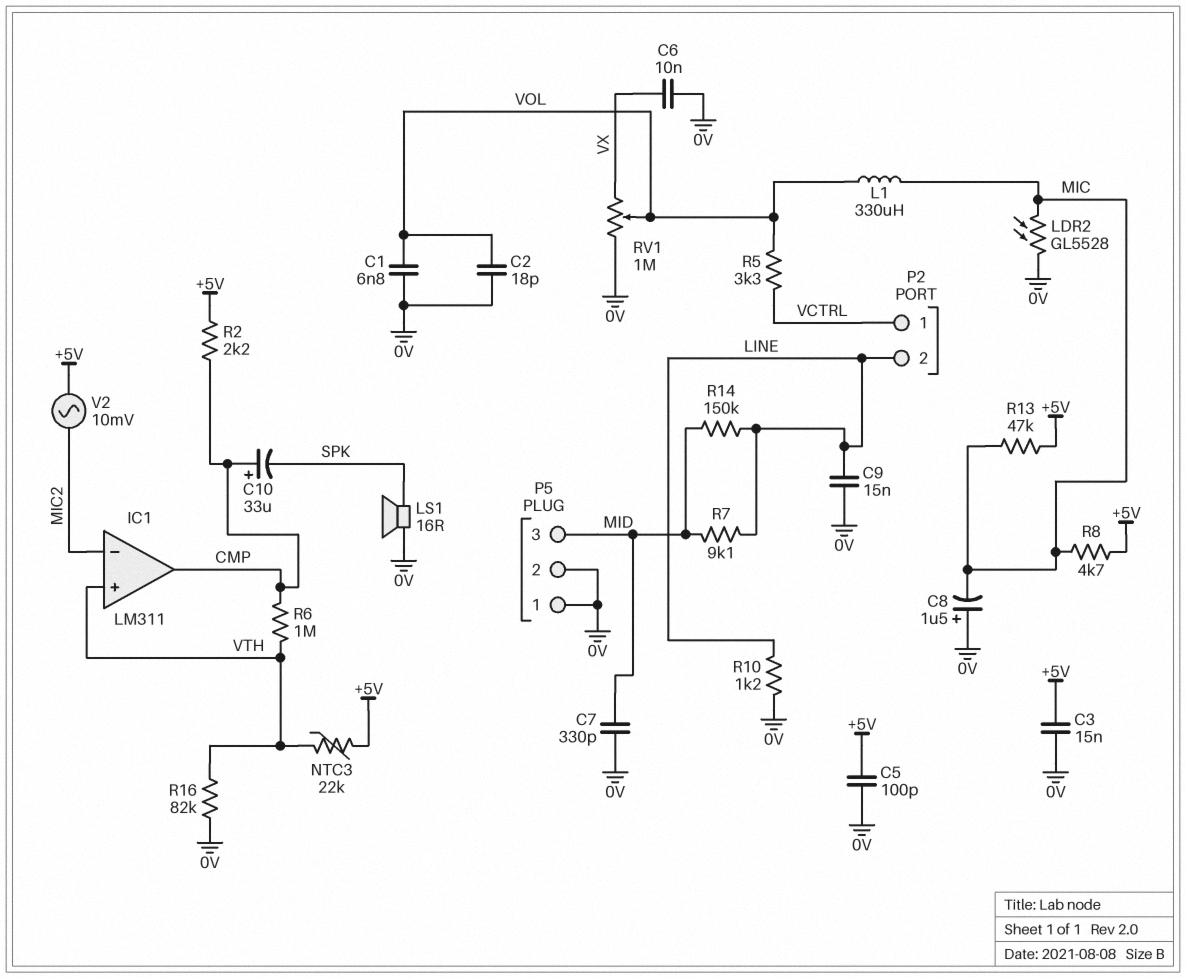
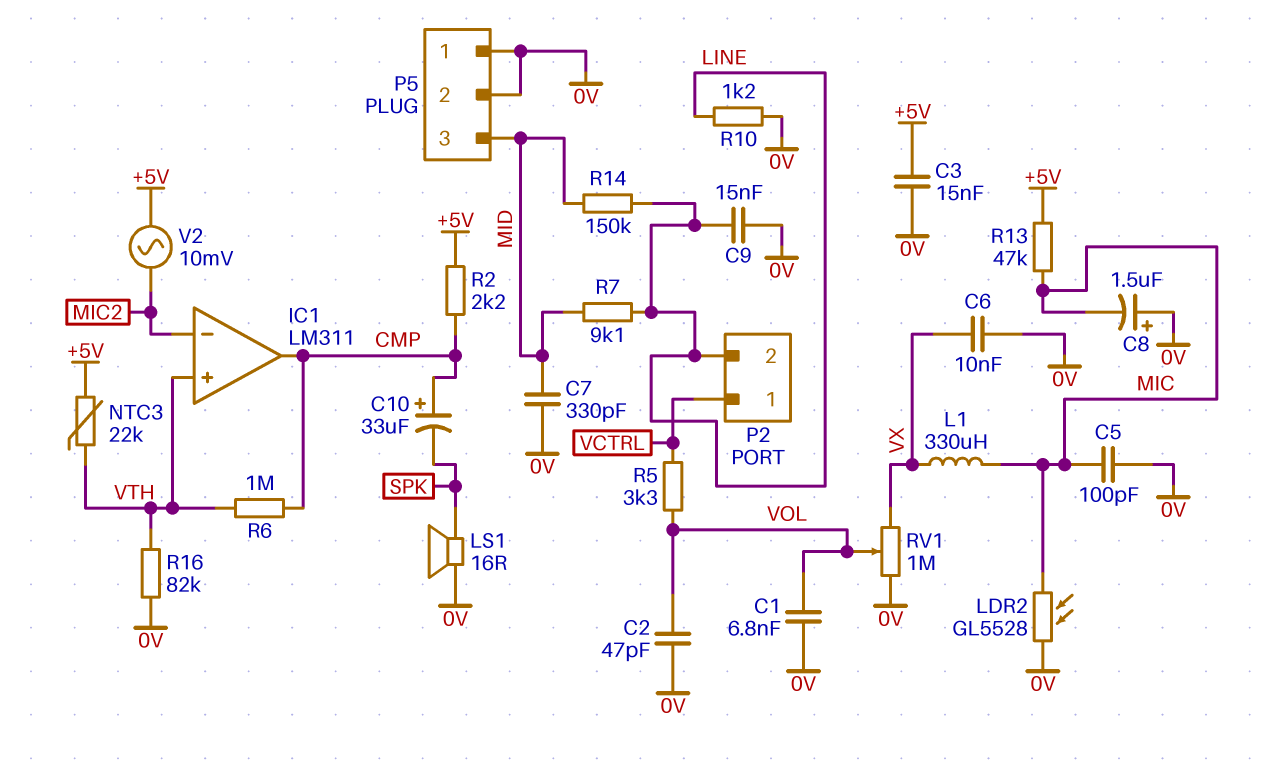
C2: 18pF (0V, VOL) -> 47pF (0V, VOL)
C5: 100pF (+5V, 0V) -> 100pF (0V, MIC)
L1: 330uH (MIC, VOL) -> 330uH (MIC, VX)
R8: 4.7k (+5V, MIC) -> none

